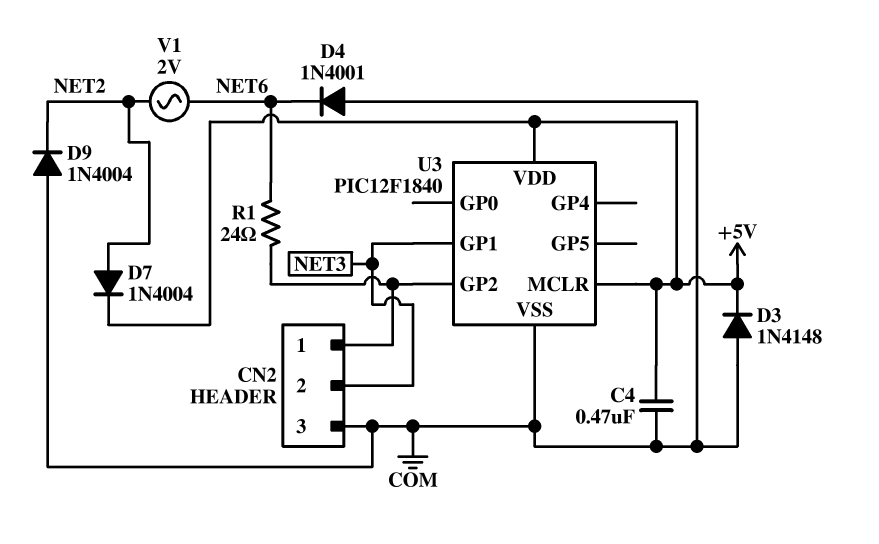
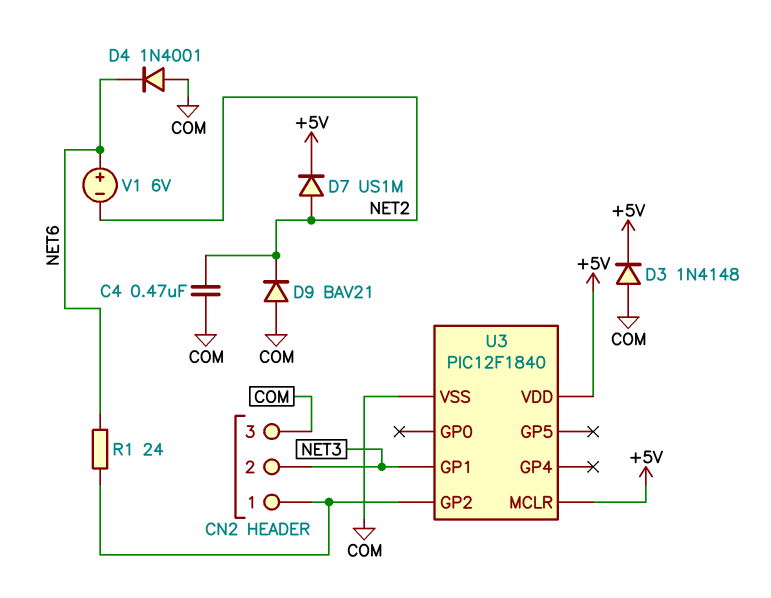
C4: 470nF (+5V, COM) -> 470nF (COM, NET2)
D7: diode 1N4004 (A NET2, K +5V) -> diode US1M (A NET2, K +5V)
D9: diode 1N4004 (A COM, K NET2) -> diode BAV21 (A COM, K NET2)
V1: AC 2V (NET2, NET6) -> 6V (plus NET6, minus NET2)

